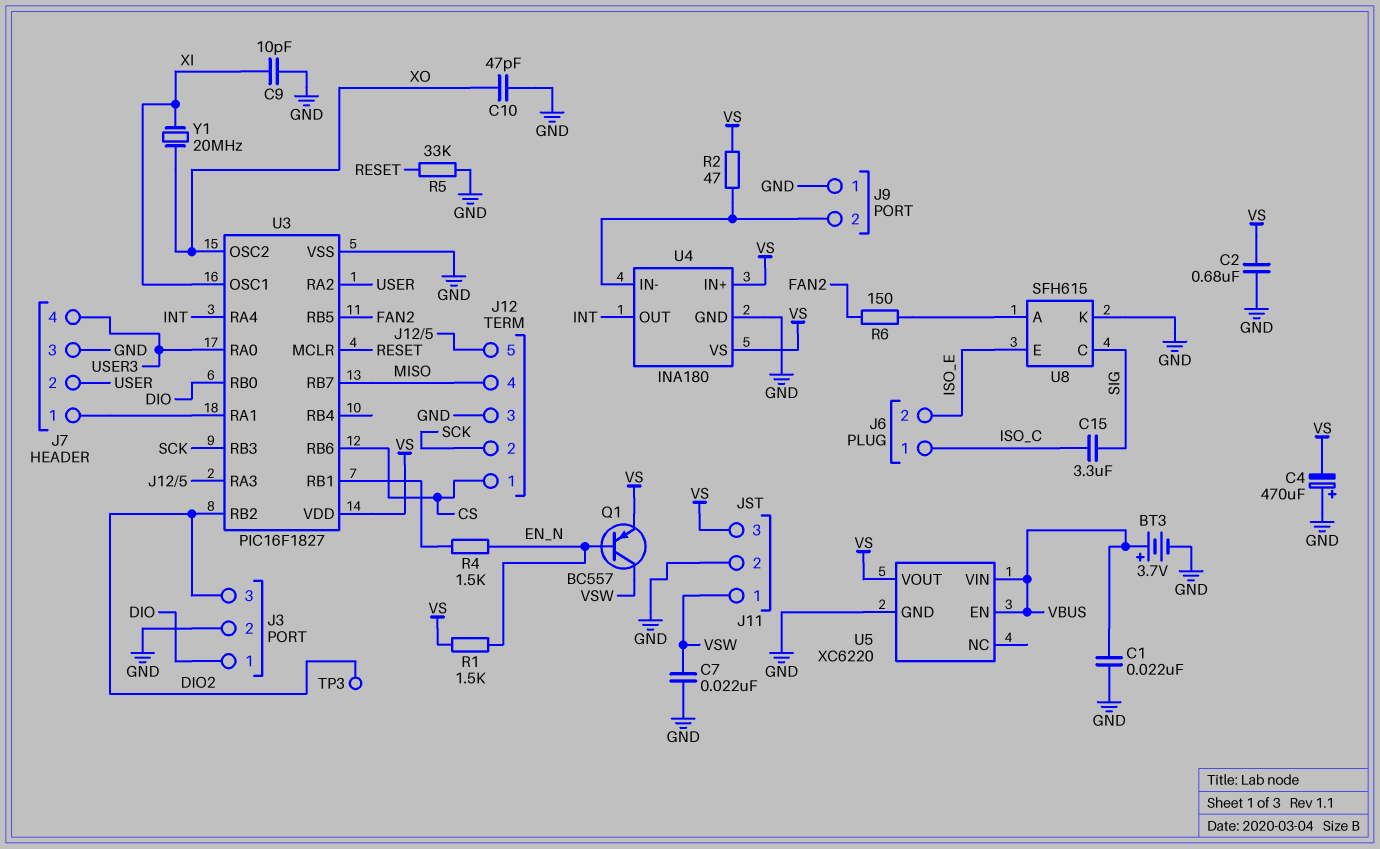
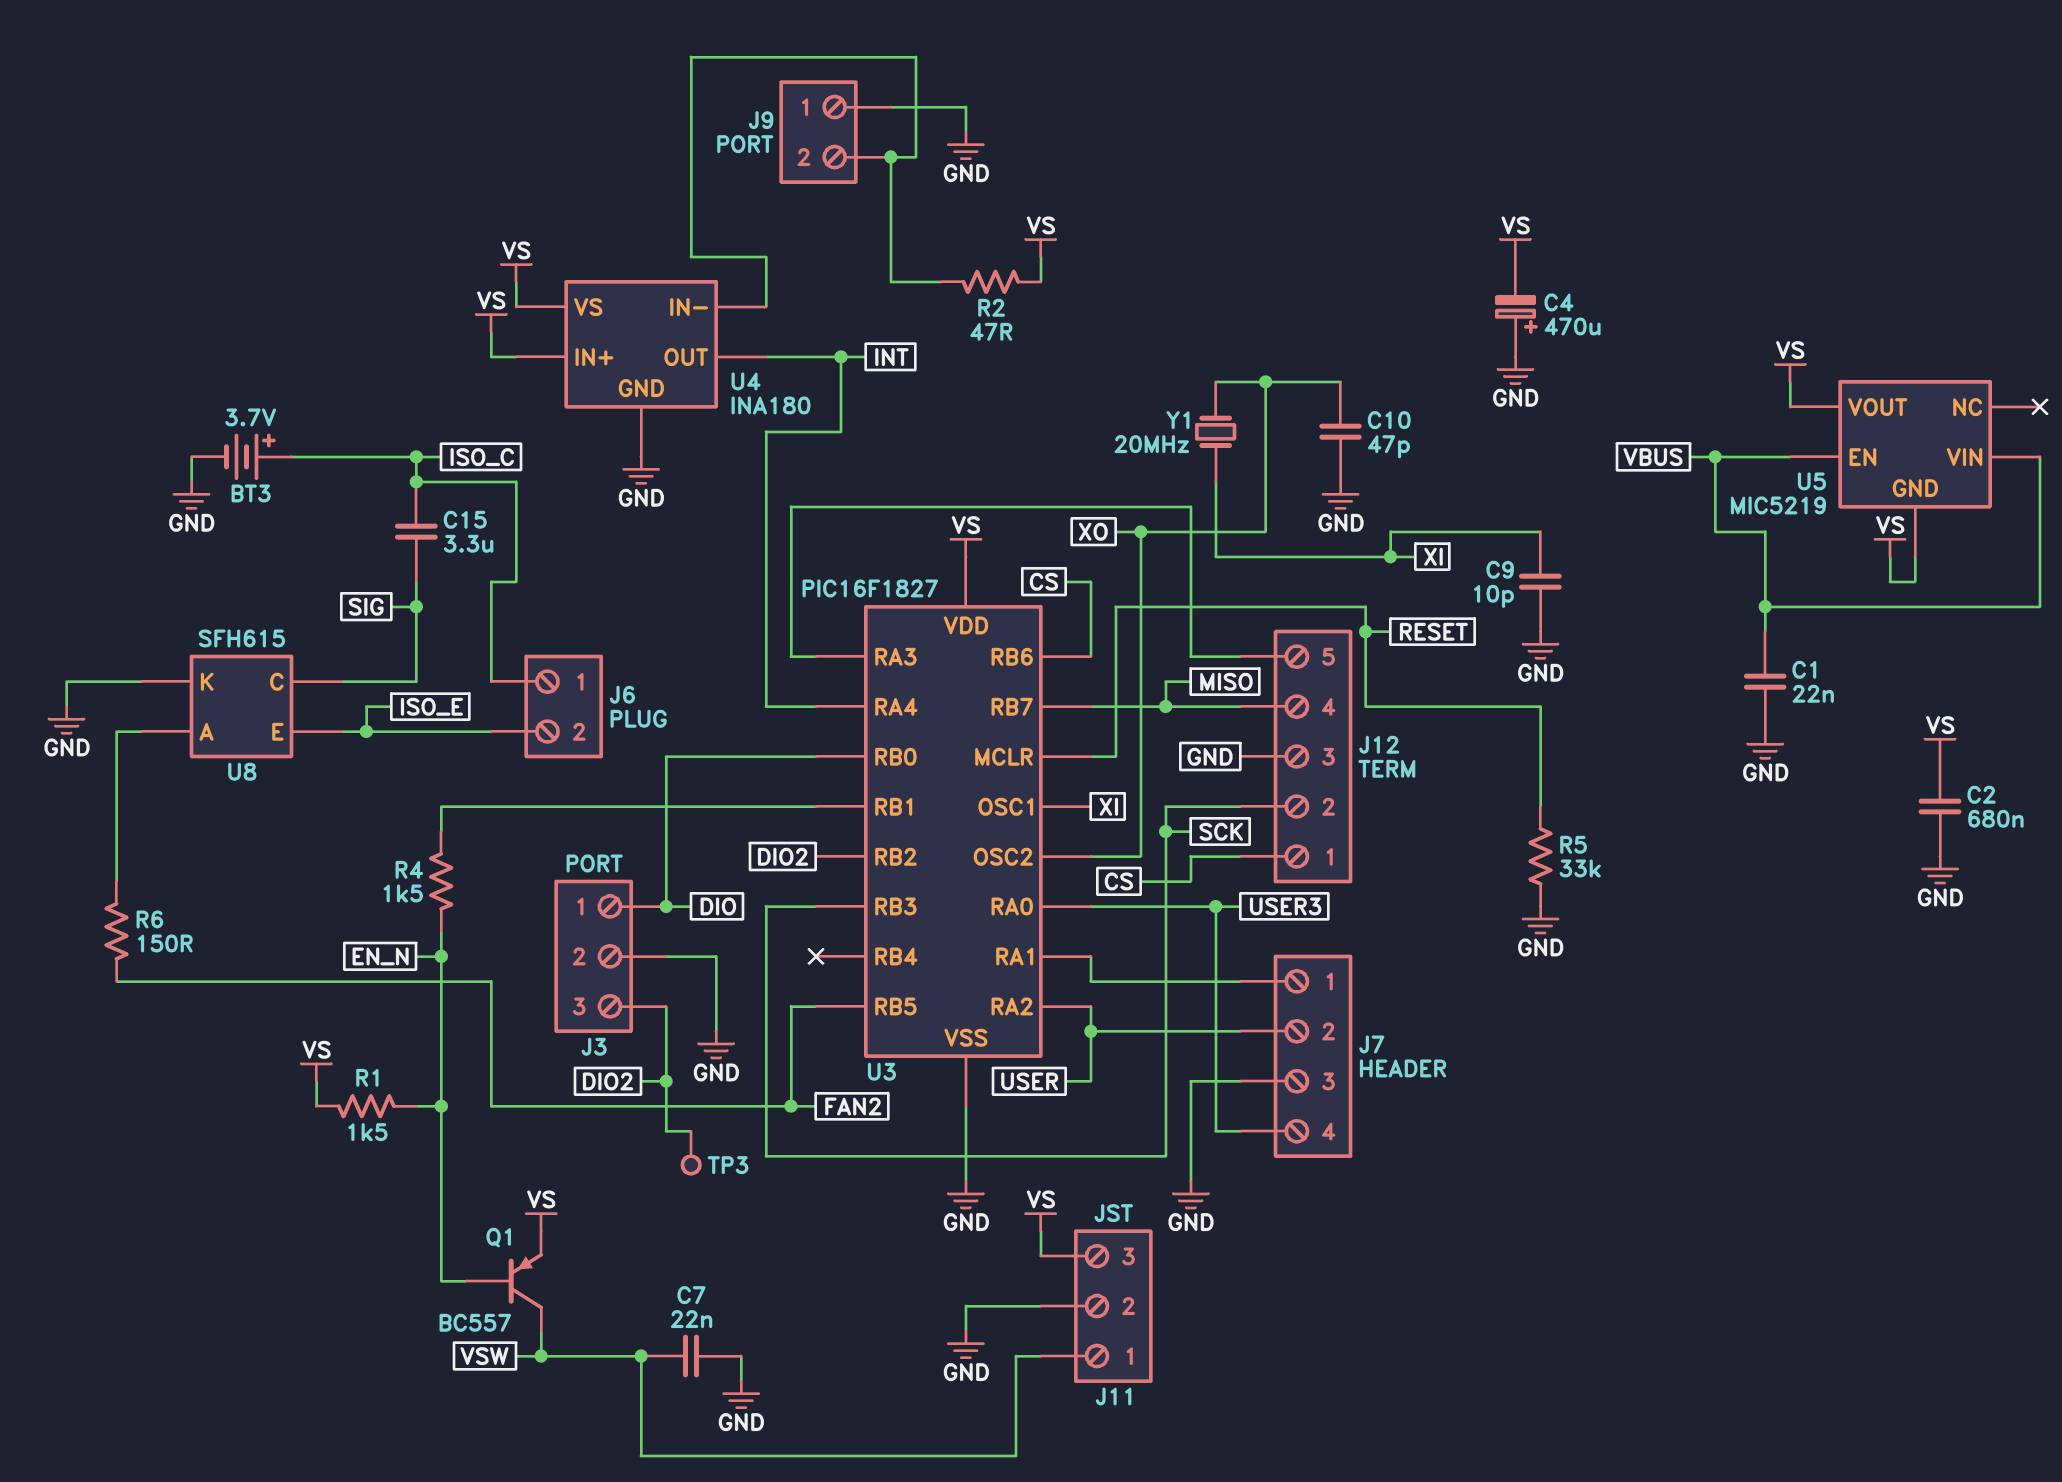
BT3: 3.7V (plus VBUS, minus GND) -> 3.7V (plus ISO_C, minus GND)
U5: XC6220 -> MIC5219
U5 pin GND: GND -> VS

